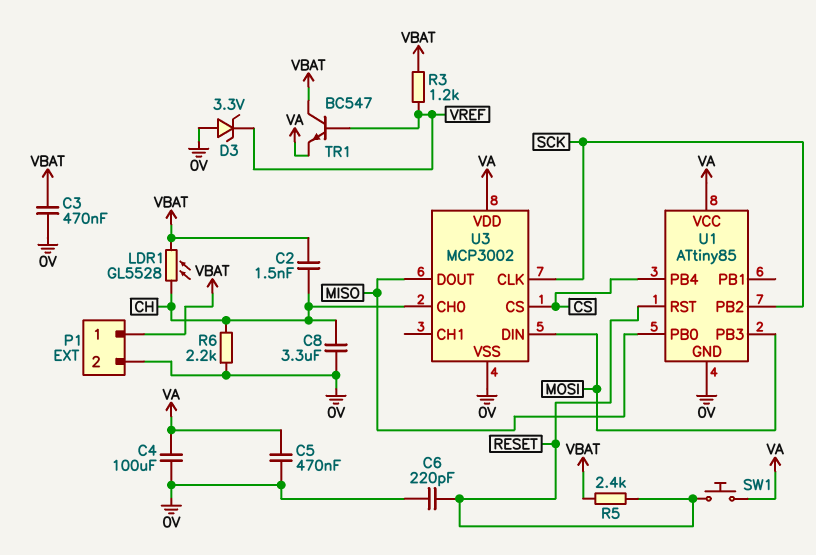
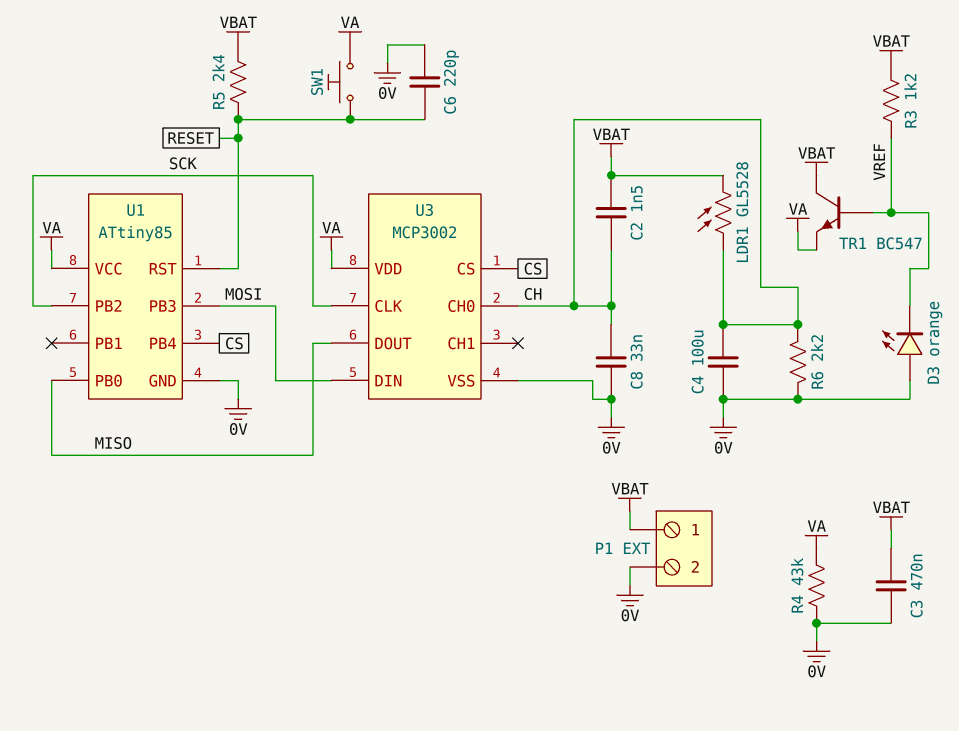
C4: 100uF (0V, VA) -> 100uF (0V, CH)
C5: 470nF (0V, VA) -> none
C8: 3.3uF (0V, CH) -> 33nF (0V, CH)
D3: zener 3.3V (A 0V, K VREF) -> LED orange (A 0V, K VREF)
R4: none -> 43k (0V, VA)

